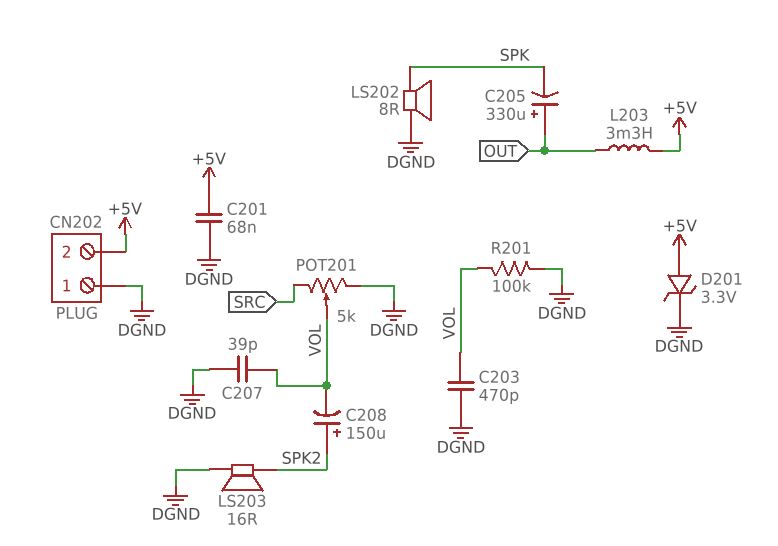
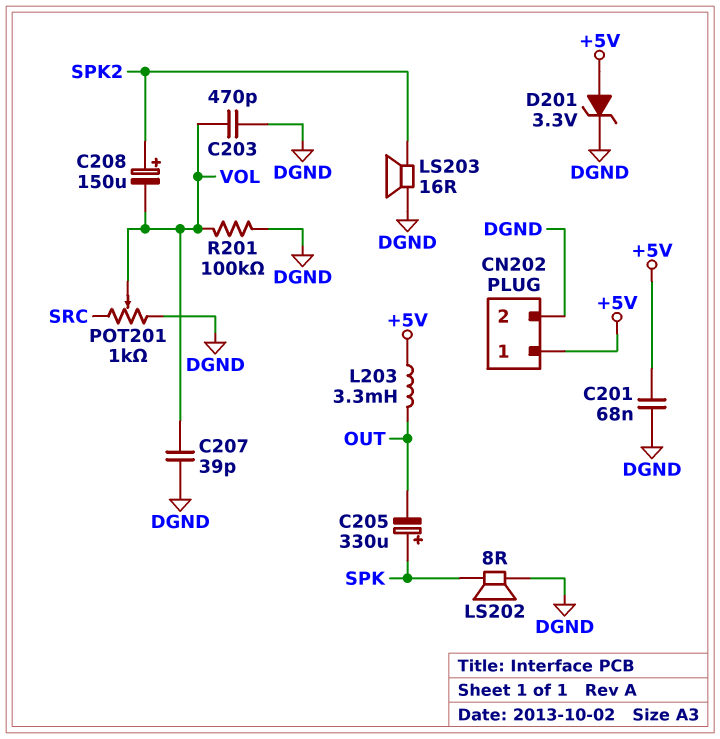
C205: 330uF (plus OUT, minus SPK) -> 330uF (plus SPK, minus OUT)
CN202 pin 1: DGND -> +5V
CN202 pin 2: +5V -> DGND
POT201: 5k (DGND, SRC, wiper VOL) -> 1k (DGND, SRC, wiper VOL)

